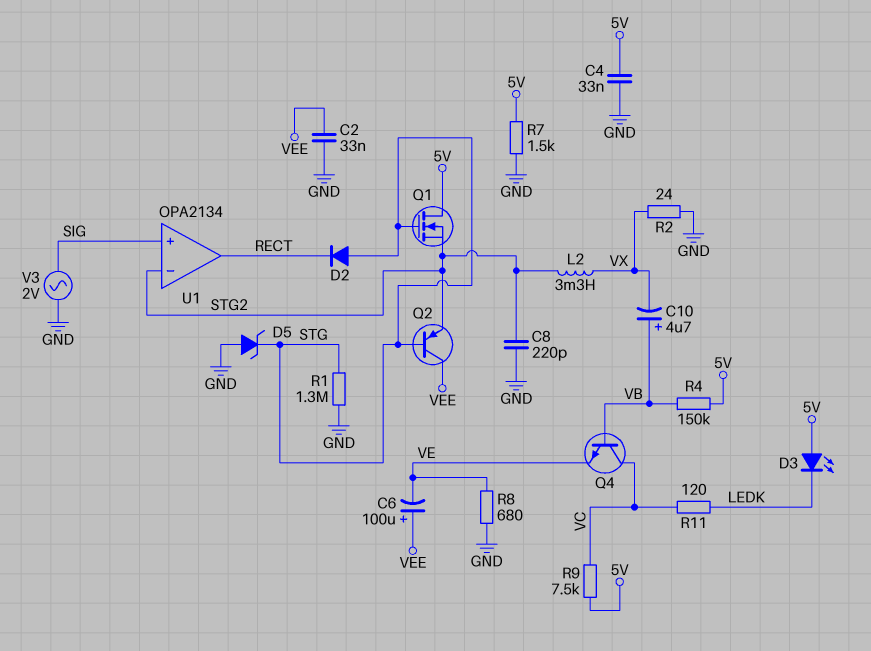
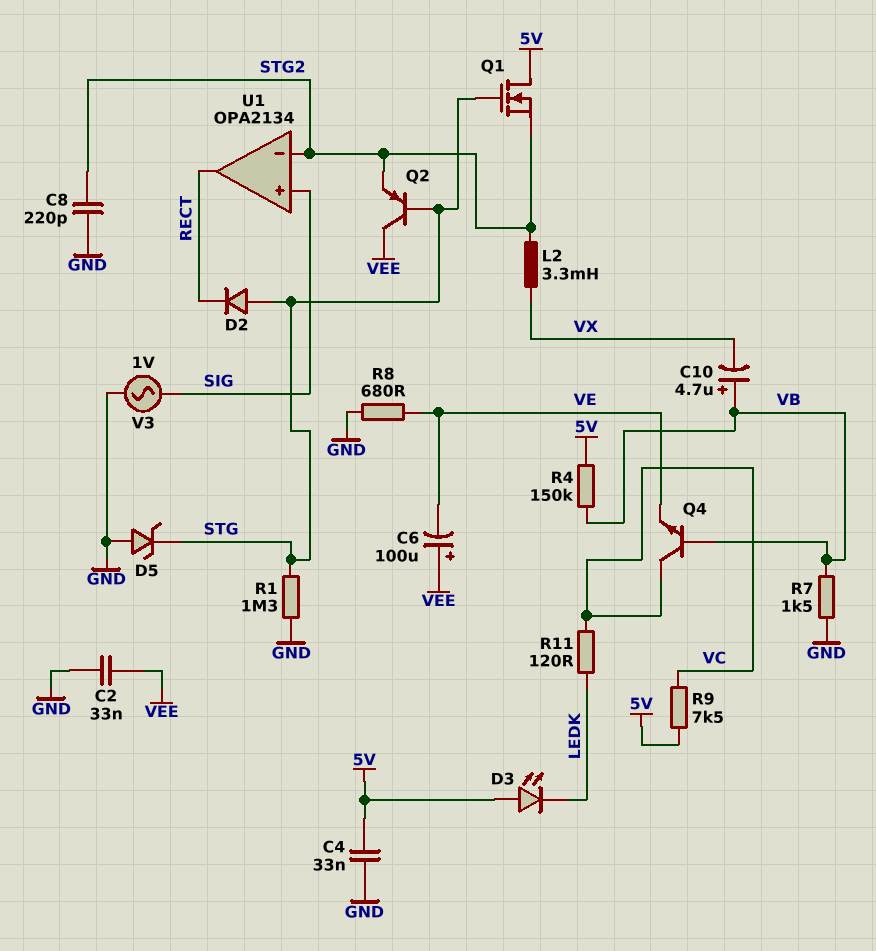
R2: 24 (GND, VX) -> none
R7: 1.5k (5V, GND) -> 1.5k (GND, VB)
V3: AC 2V (GND, SIG) -> AC 1V (GND, SIG)

